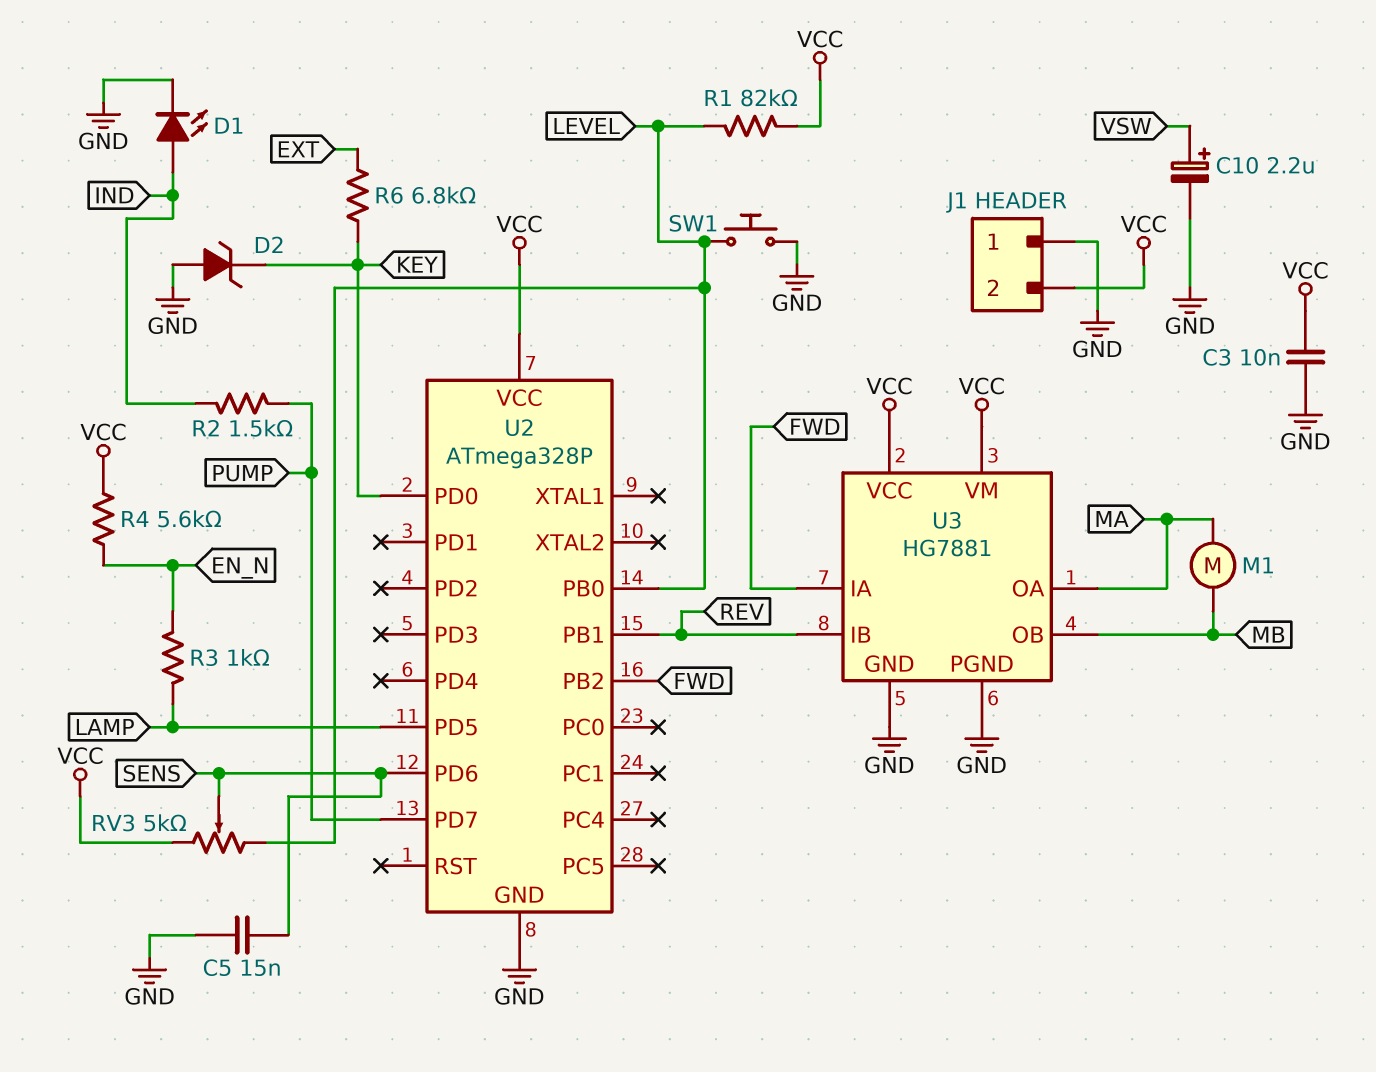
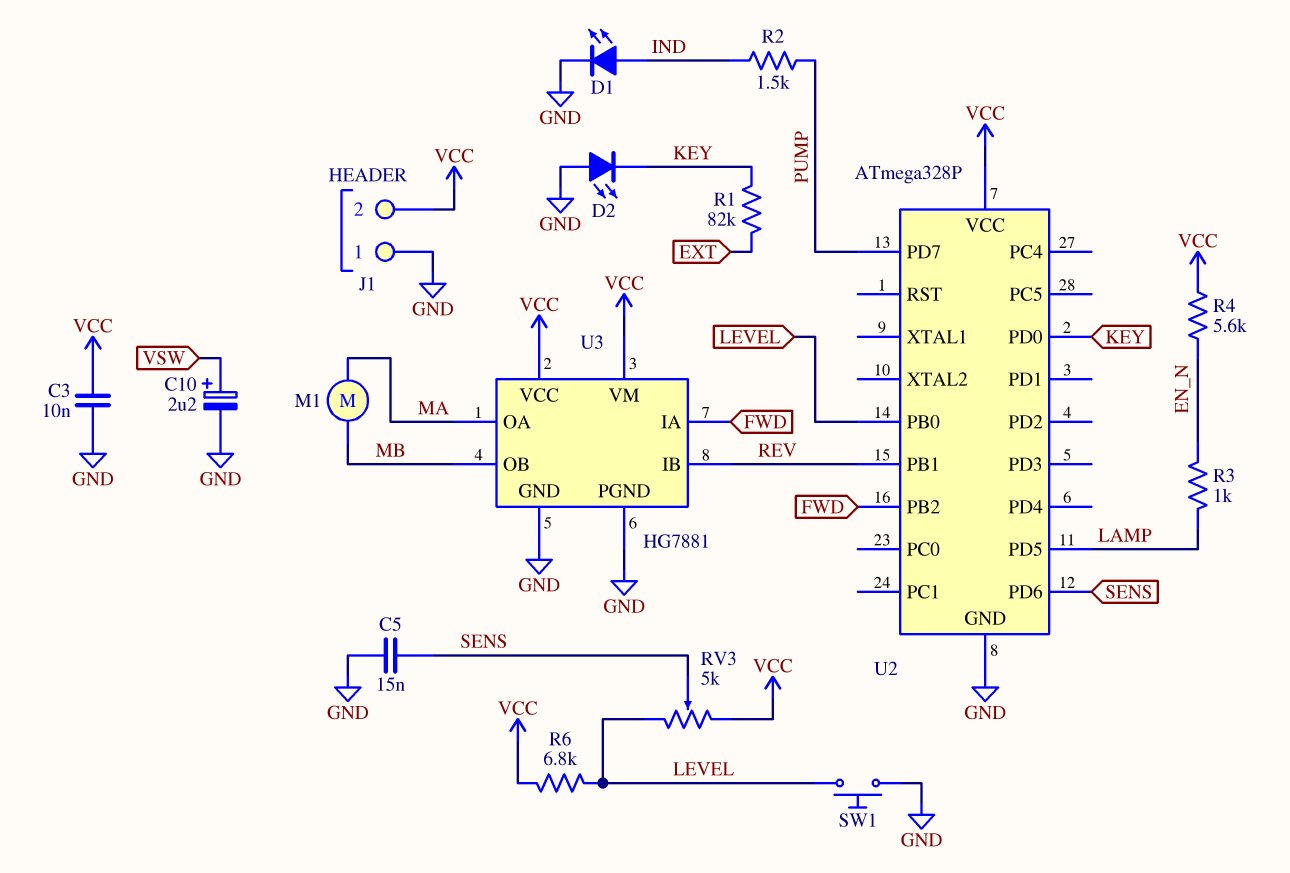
D2: zener (A GND, K KEY) -> LED (A GND, K KEY)
R1: 82k (LEVEL, VCC) -> 82k (EXT, KEY)
R6: 6.8k (EXT, KEY) -> 6.8k (LEVEL, VCC)

